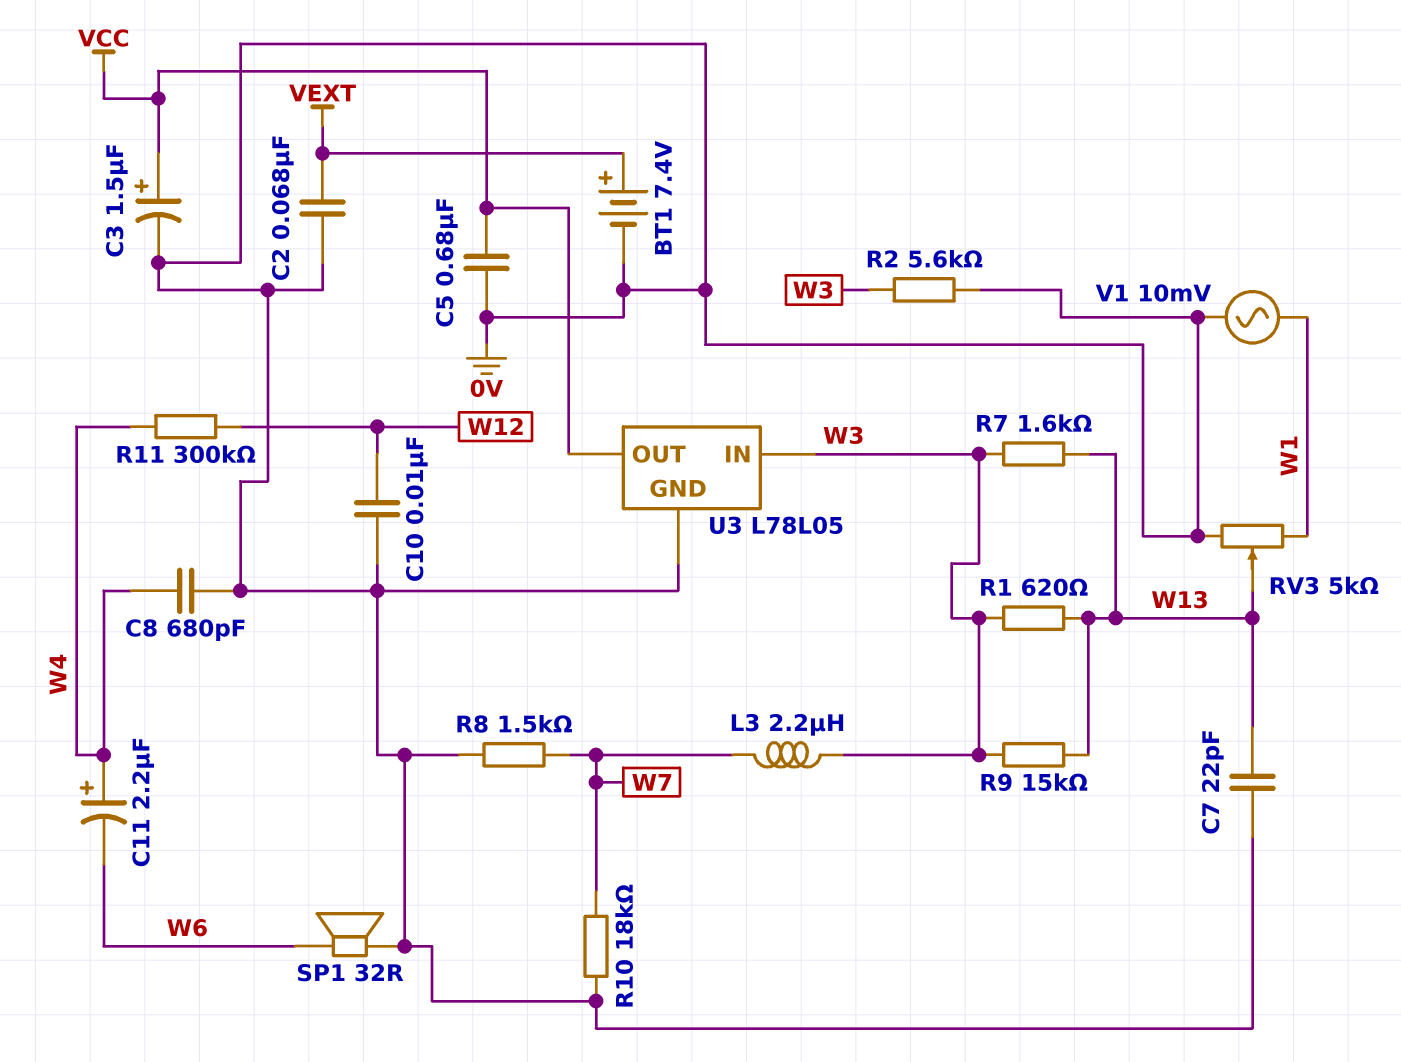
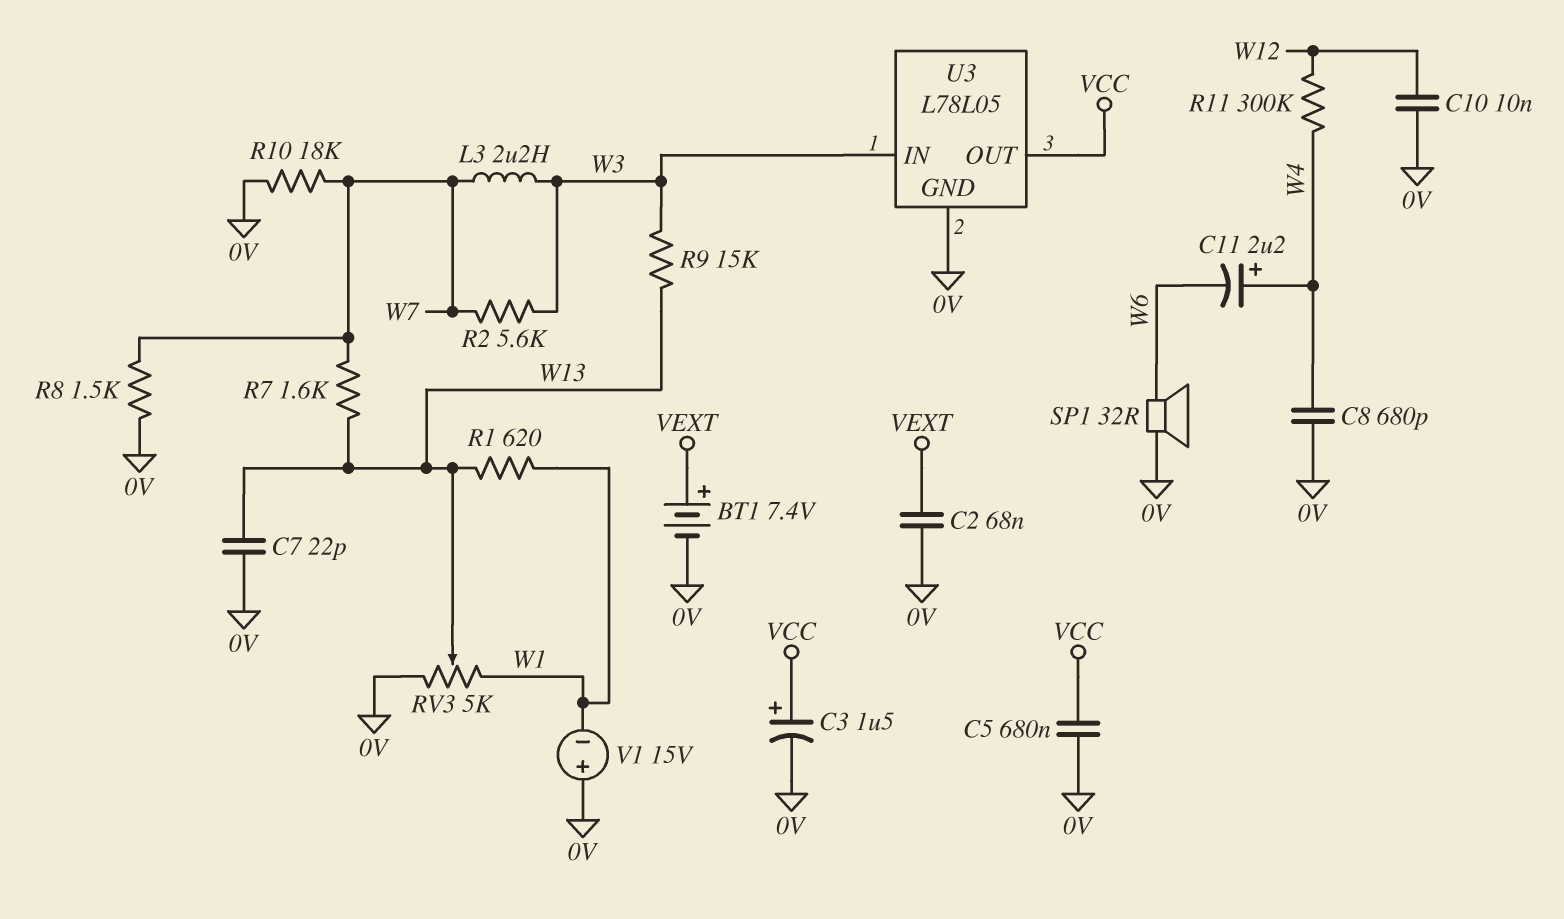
R1: 620 (W3, W13) -> 620 (W1, W13)
R2: 5.6k (0V, W3) -> 5.6k (W3, W7)
R7: 1.6k (W3, W13) -> 1.6k (W7, W13)
V1: AC 10mV (0V, W1) -> 15V (plus 0V, minus W1)

